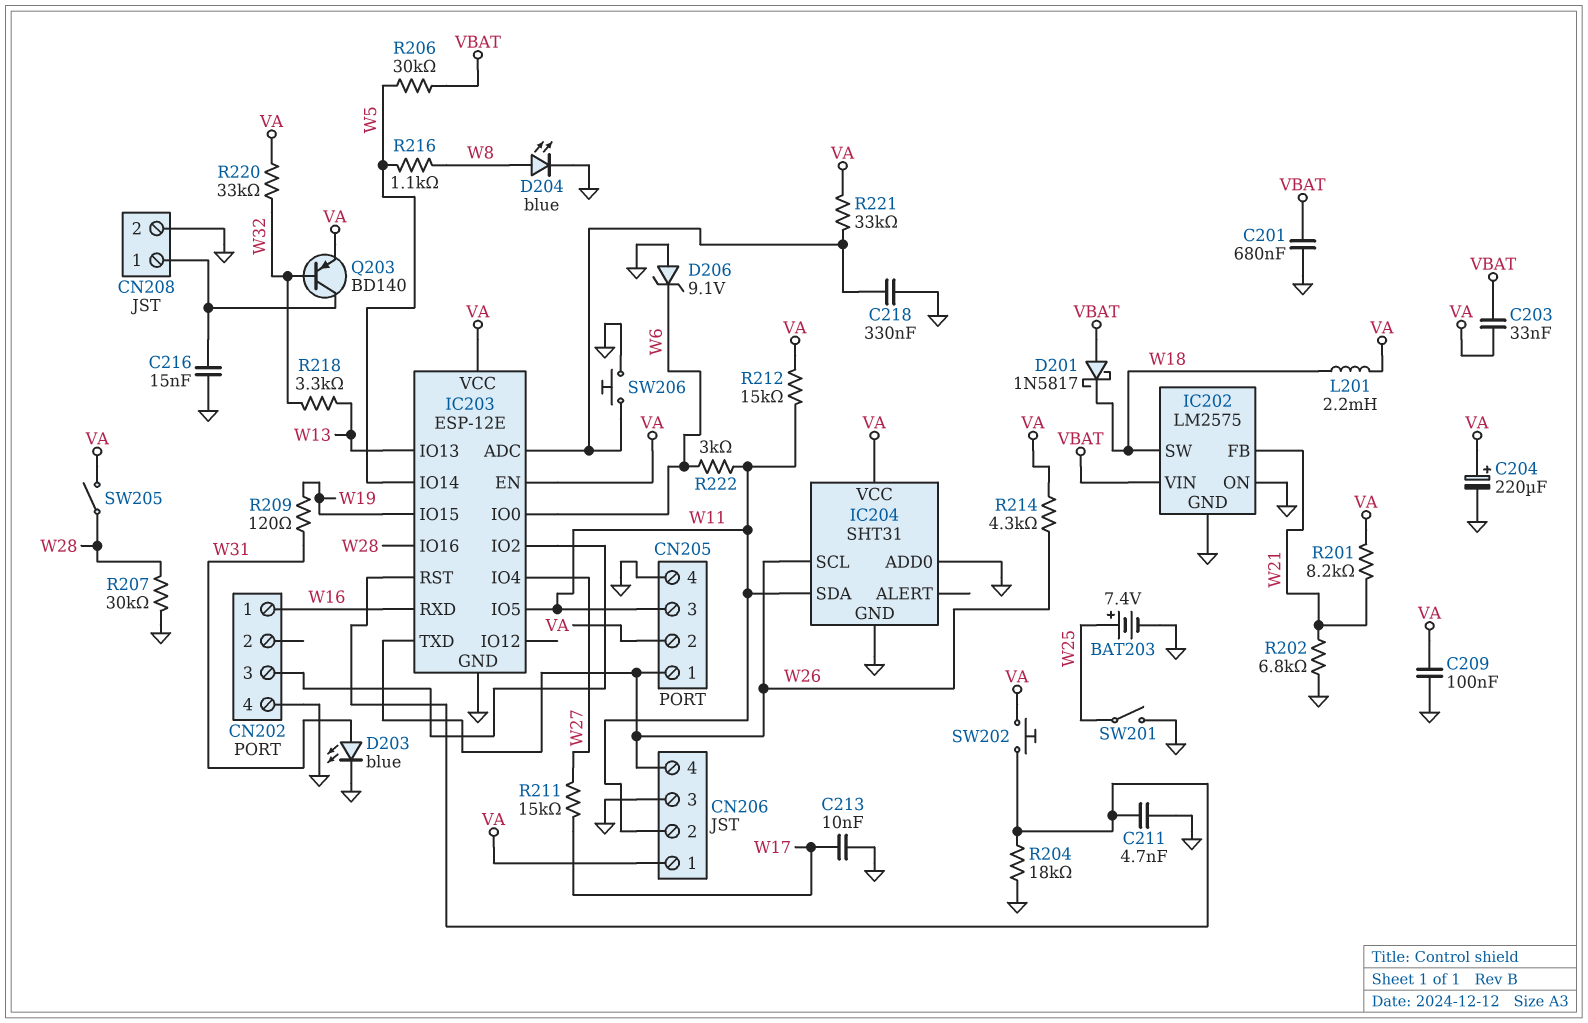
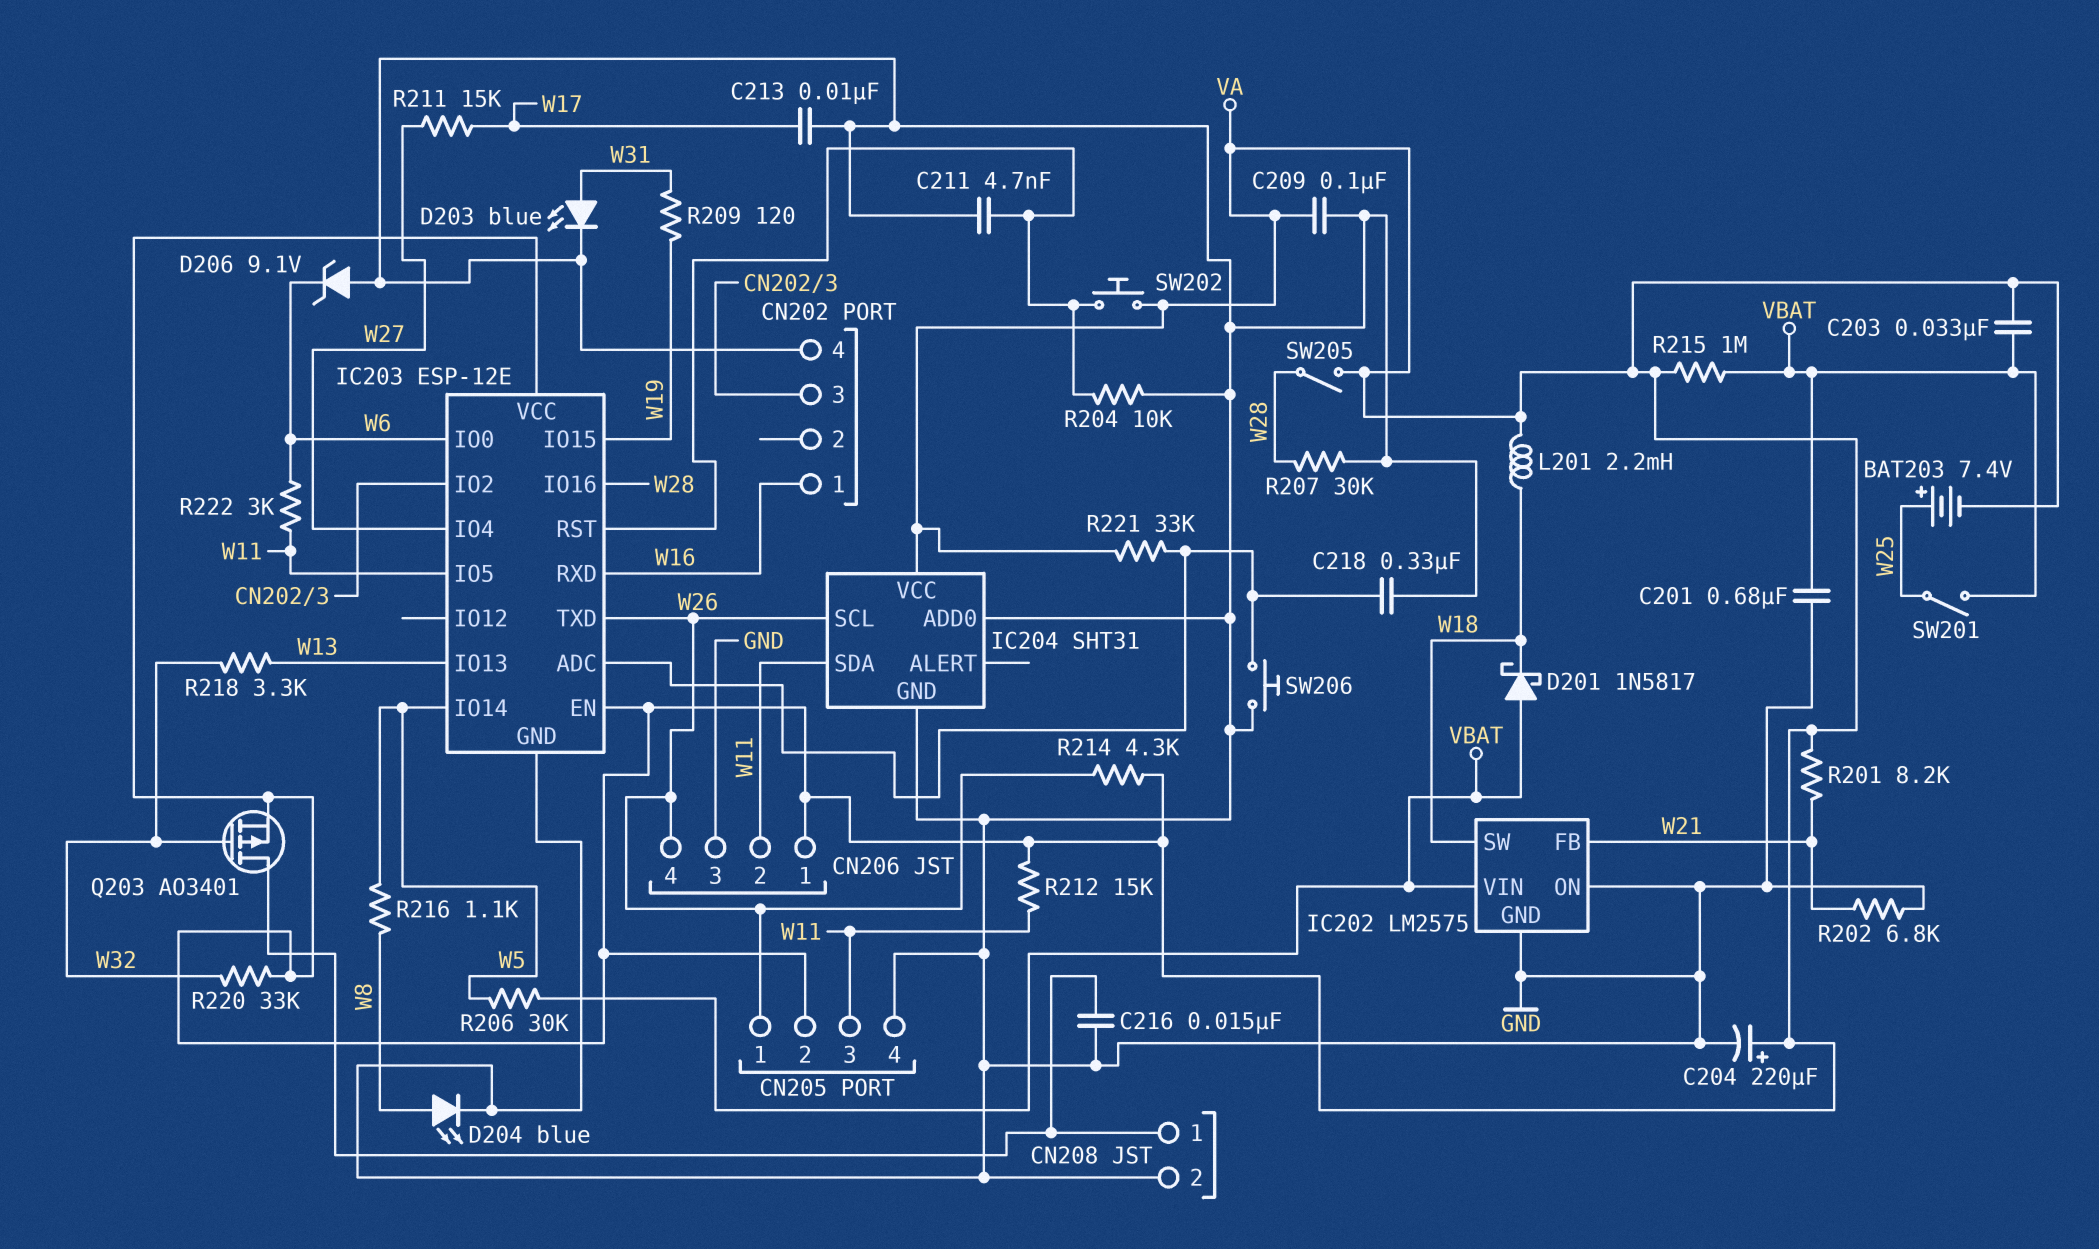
BAT203: 7.4V (plus W25, minus GND) -> 7.4V (plus W25, minus VA)
Q203: PNP BD140 (B W32, C CN208/1, E VA) -> PMOS AO3401 (G W32, D CN208/1, S VA)
R204: 18k (GND, IC203/RST) -> 10k (GND, IC203/RST)
R215: none -> 1M (VA, VBAT)
SW201: switch (GND, W25) -> switch (VBAT, W25)

